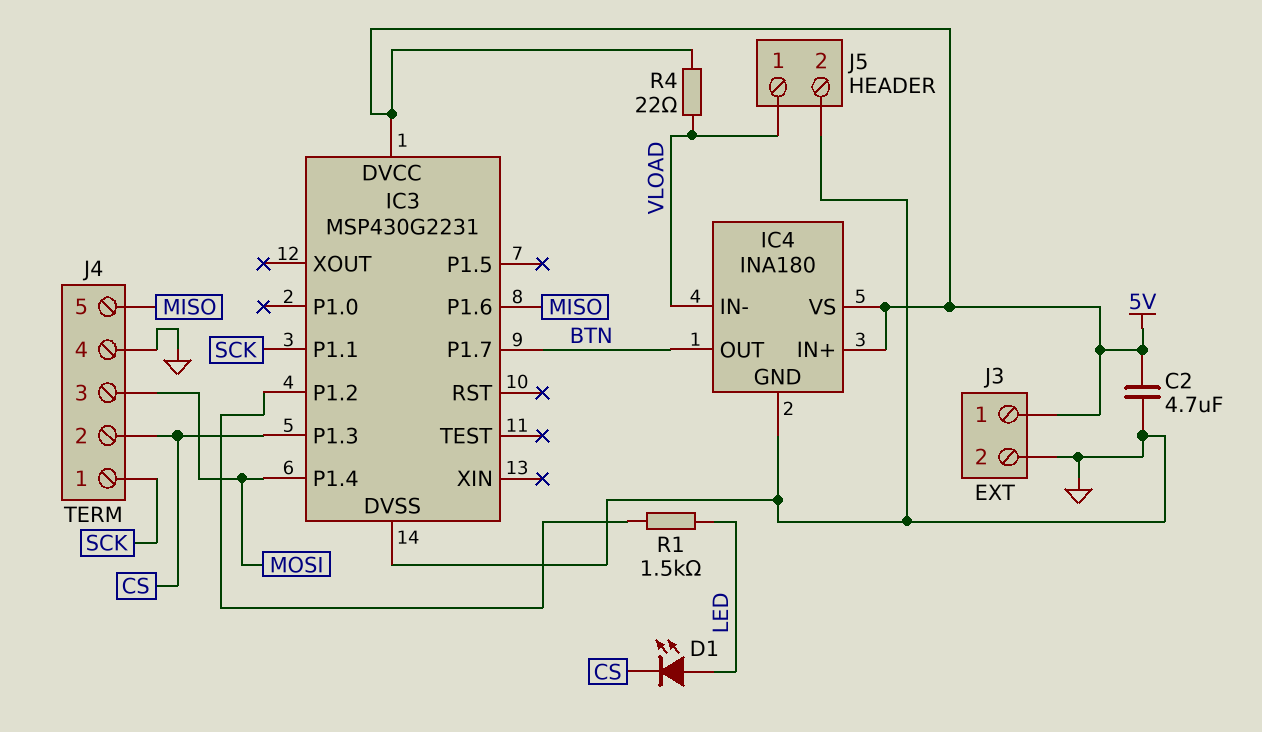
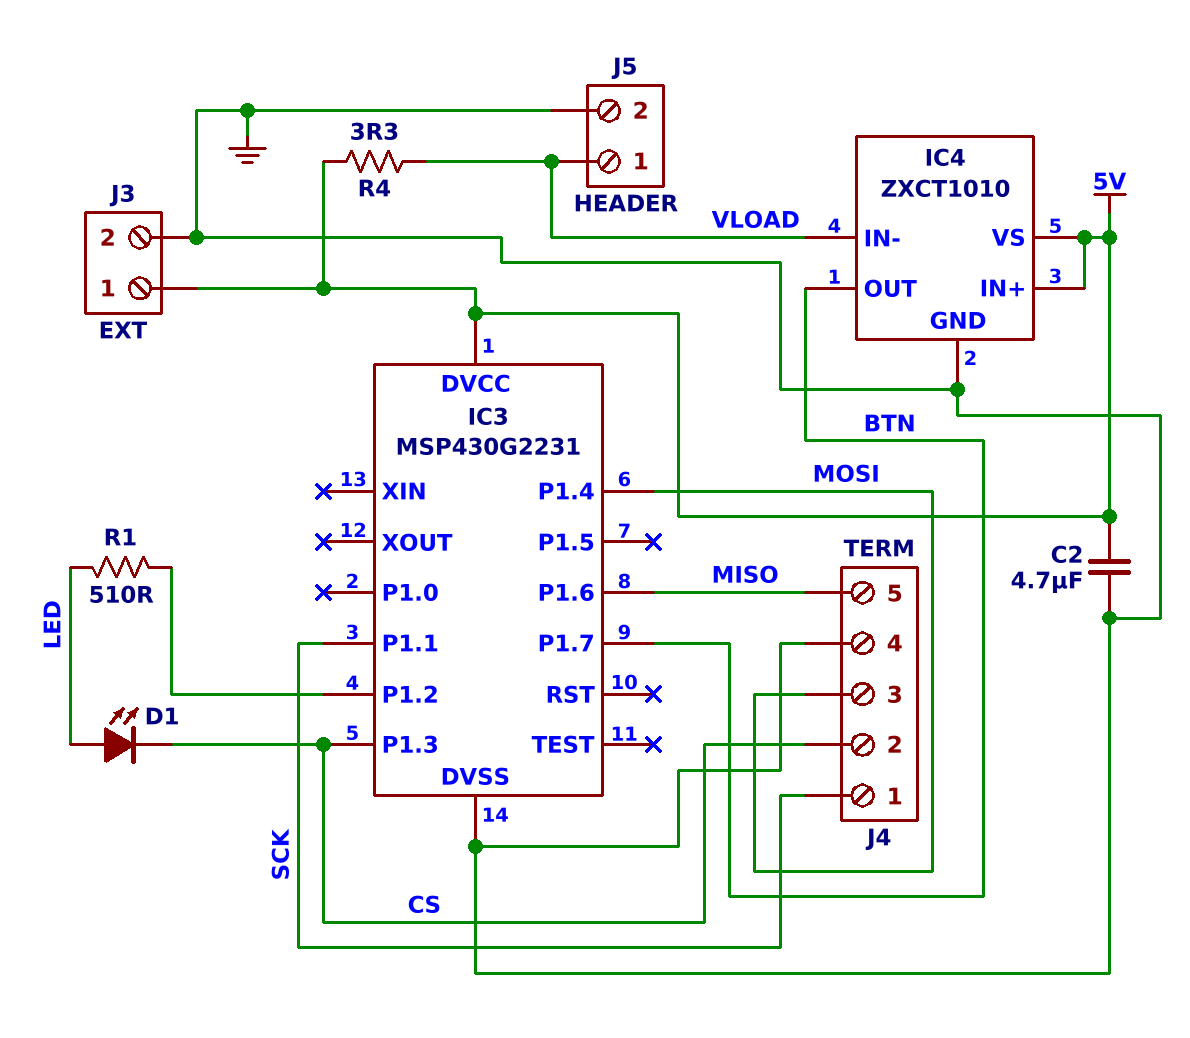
IC4: INA180 -> ZXCT1010
R1: 1.5k (IC3/P1.2, LED) -> 510 (IC3/P1.2, LED)
R4: 22 (5V, VLOAD) -> 3.3 (5V, VLOAD)

